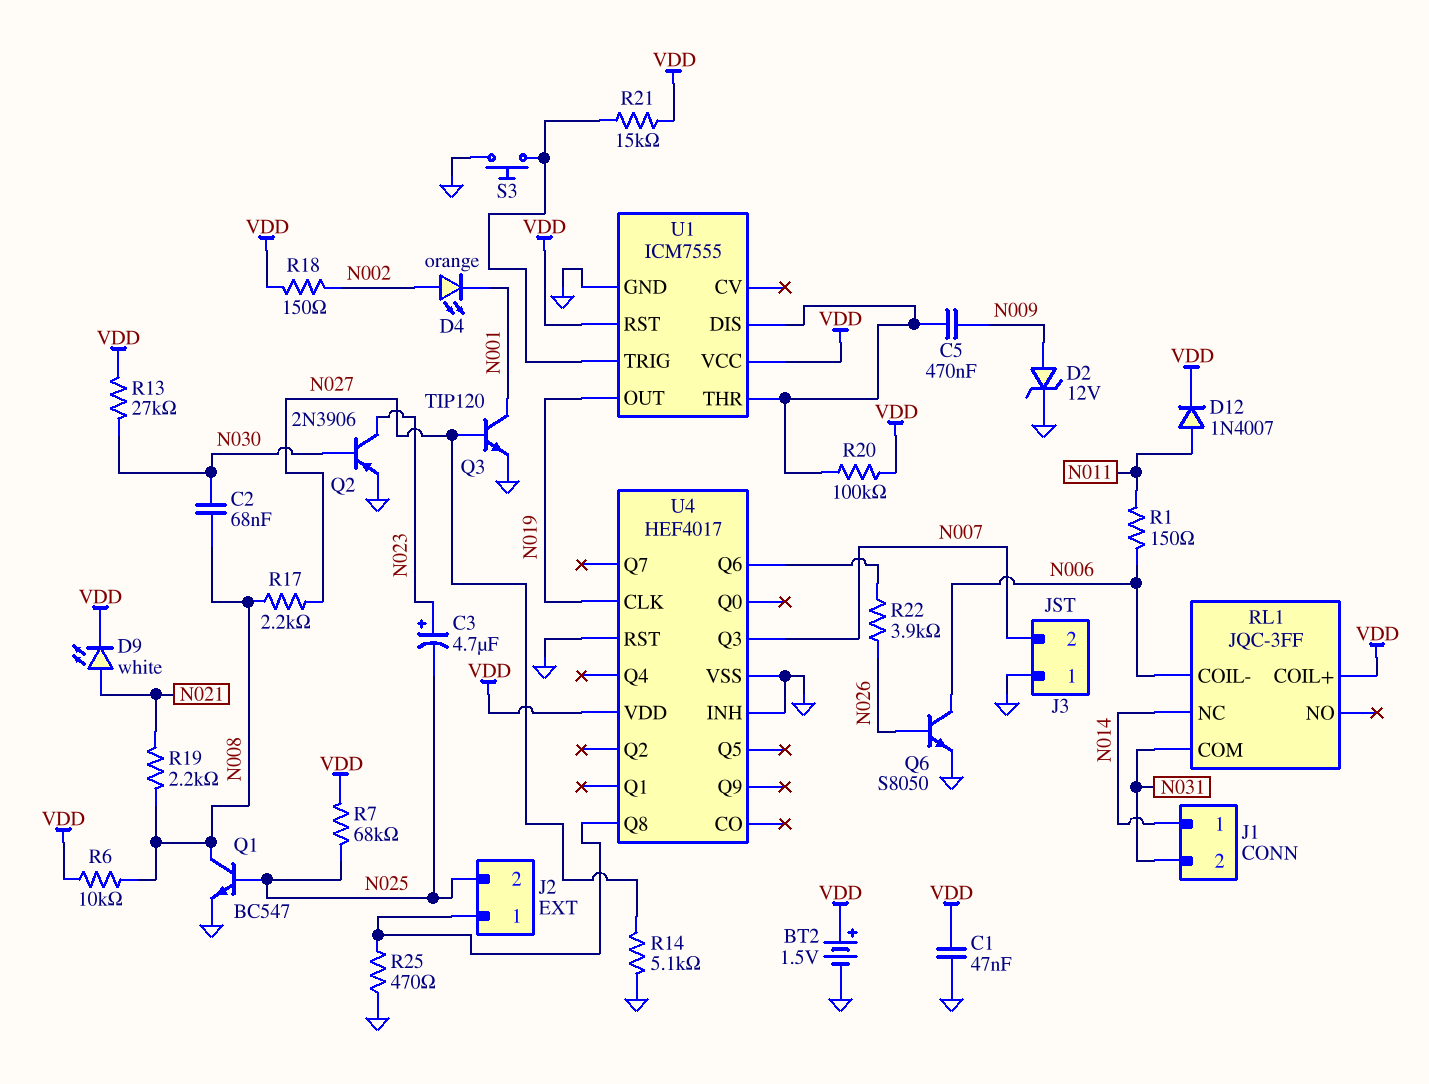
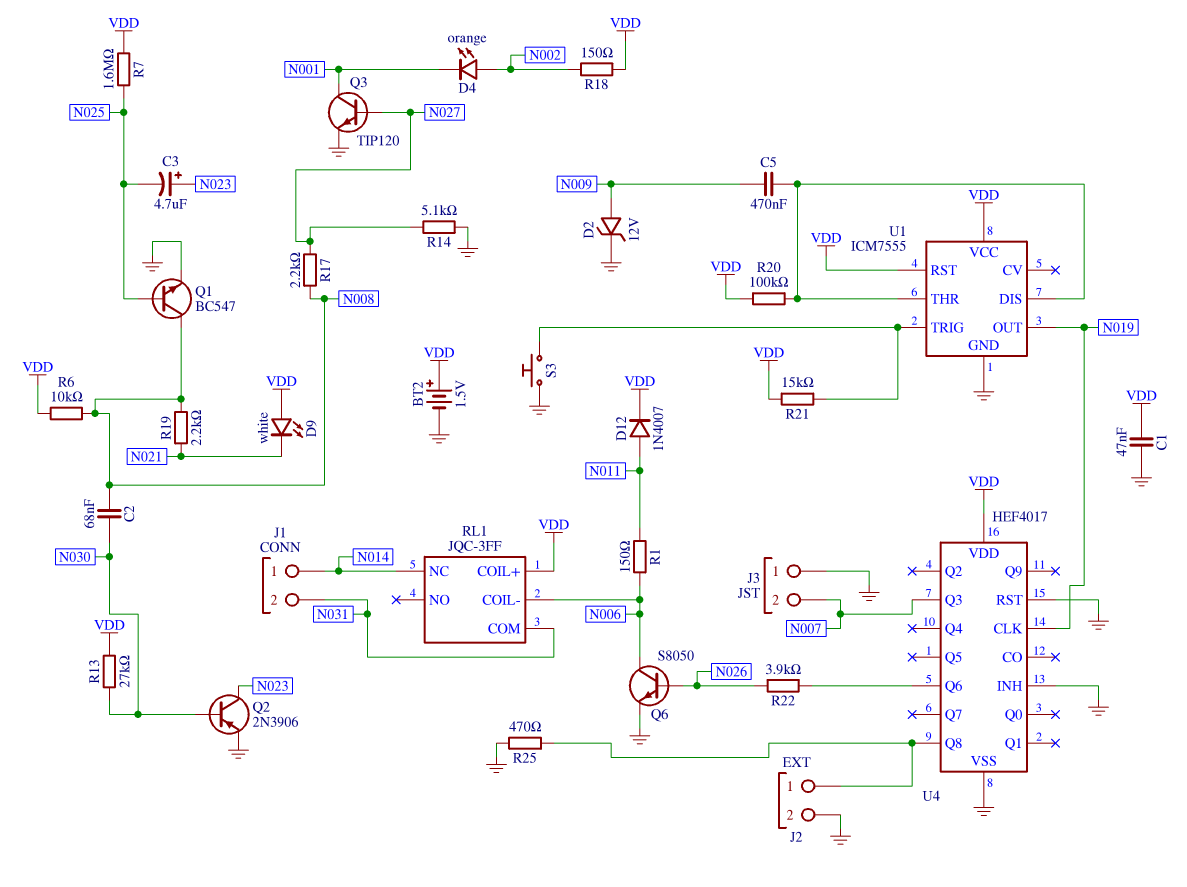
D9: LED white (A N021, K VDD) -> LED white (A VDD, K N021)
J2 pin 2: N025 -> GND
R7: 68k (N025, VDD) -> 1.6M (N025, VDD)

